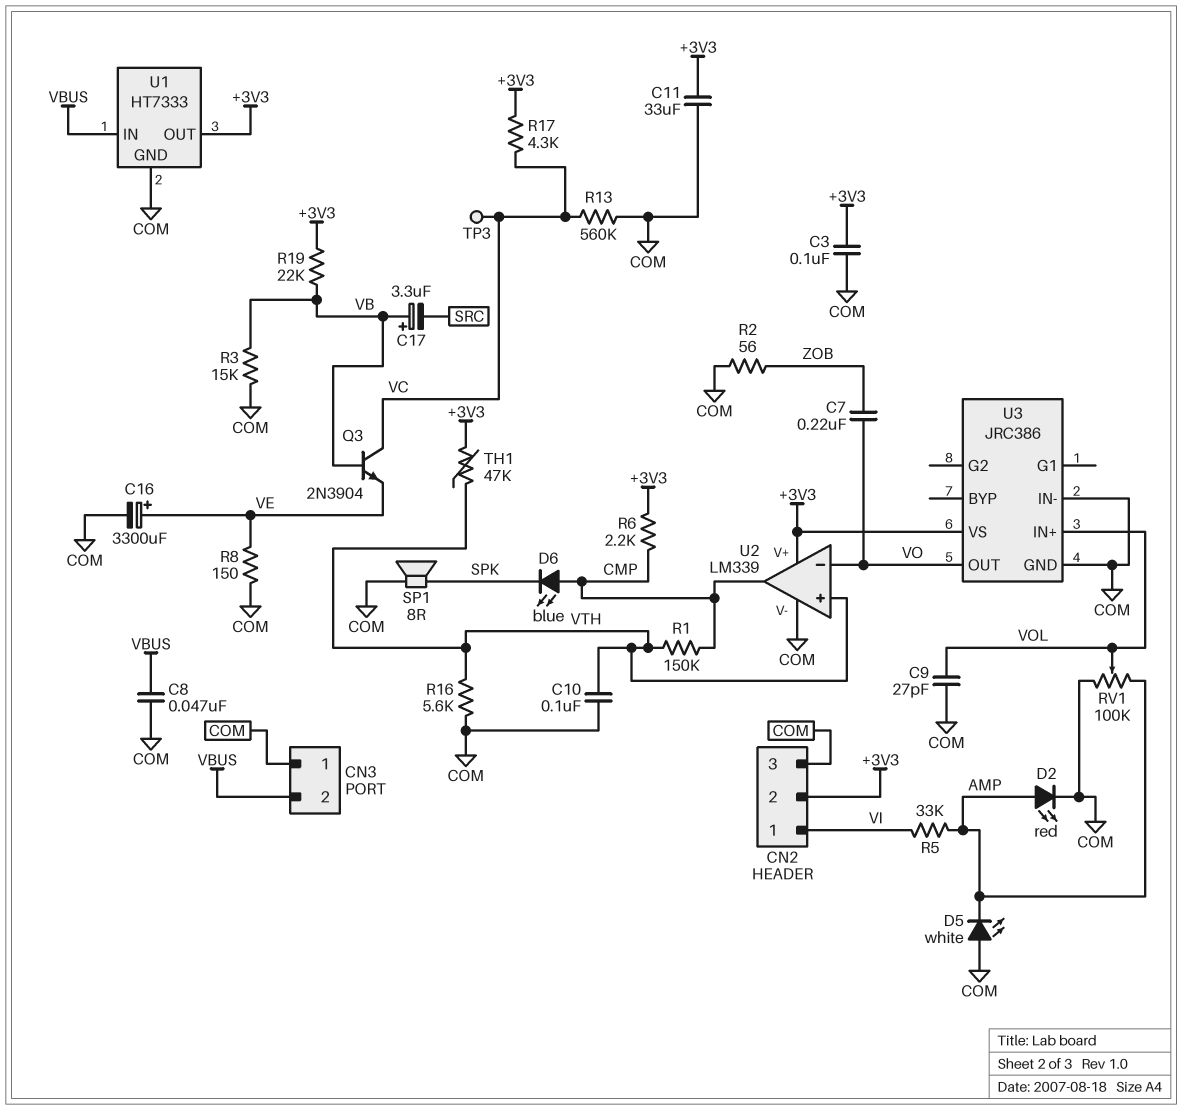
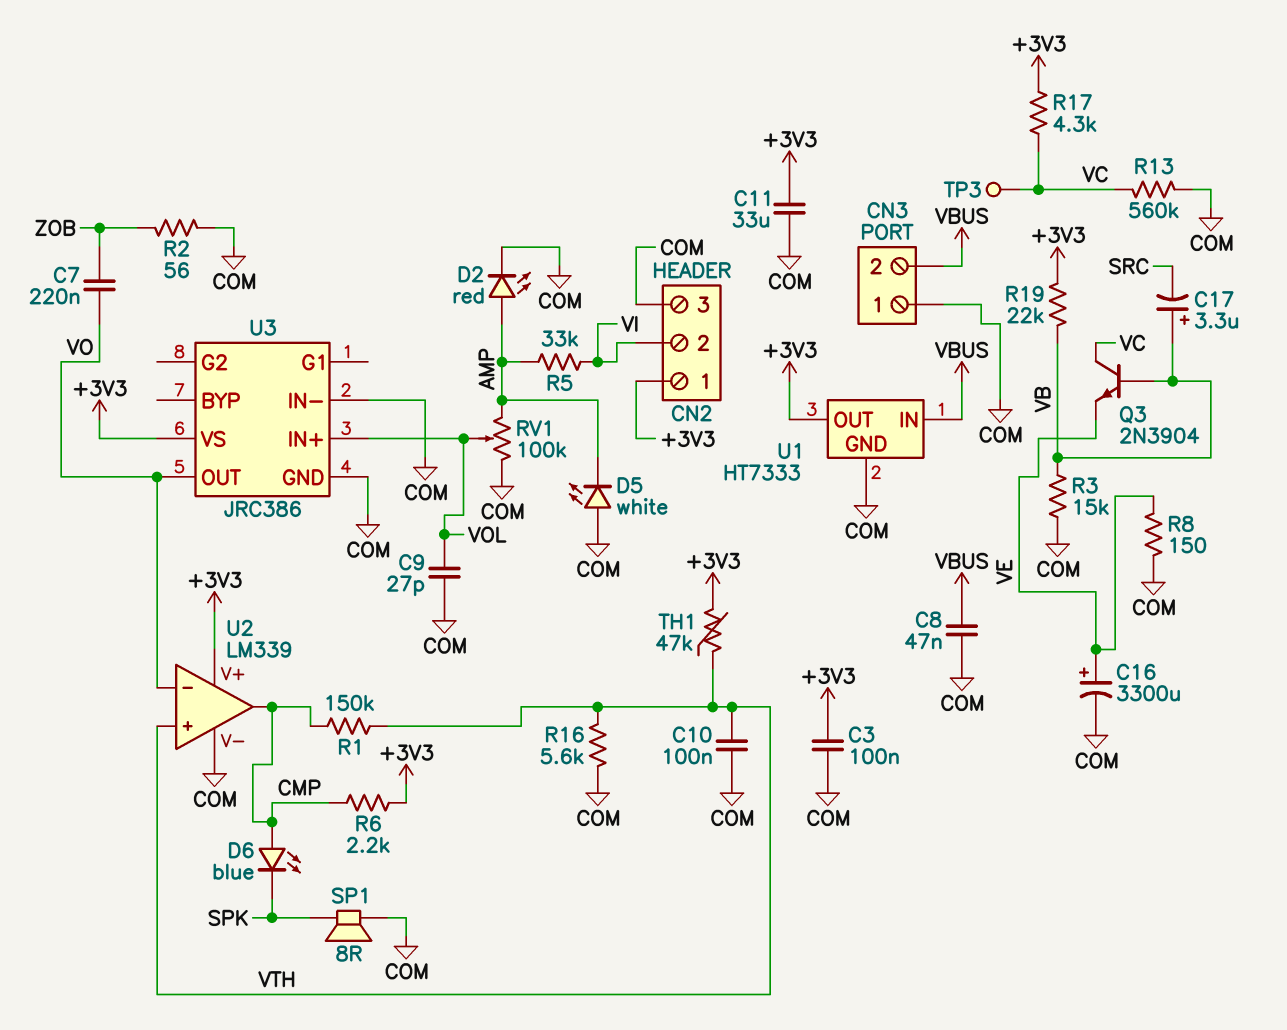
CN2 pin 1: VI -> +3V3
CN2 pin 2: +3V3 -> VI

